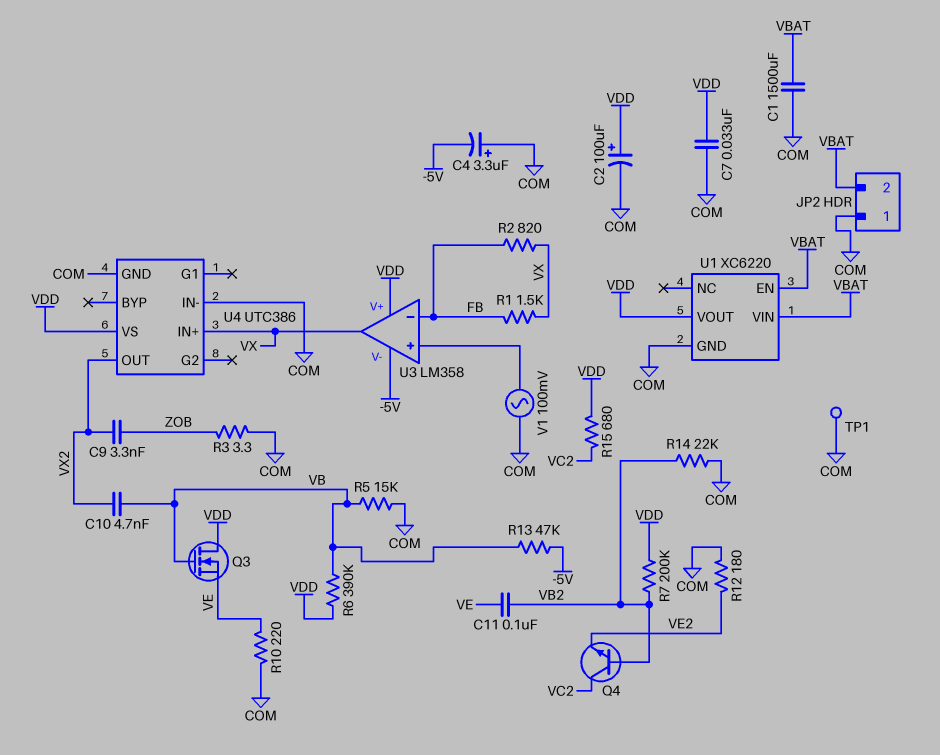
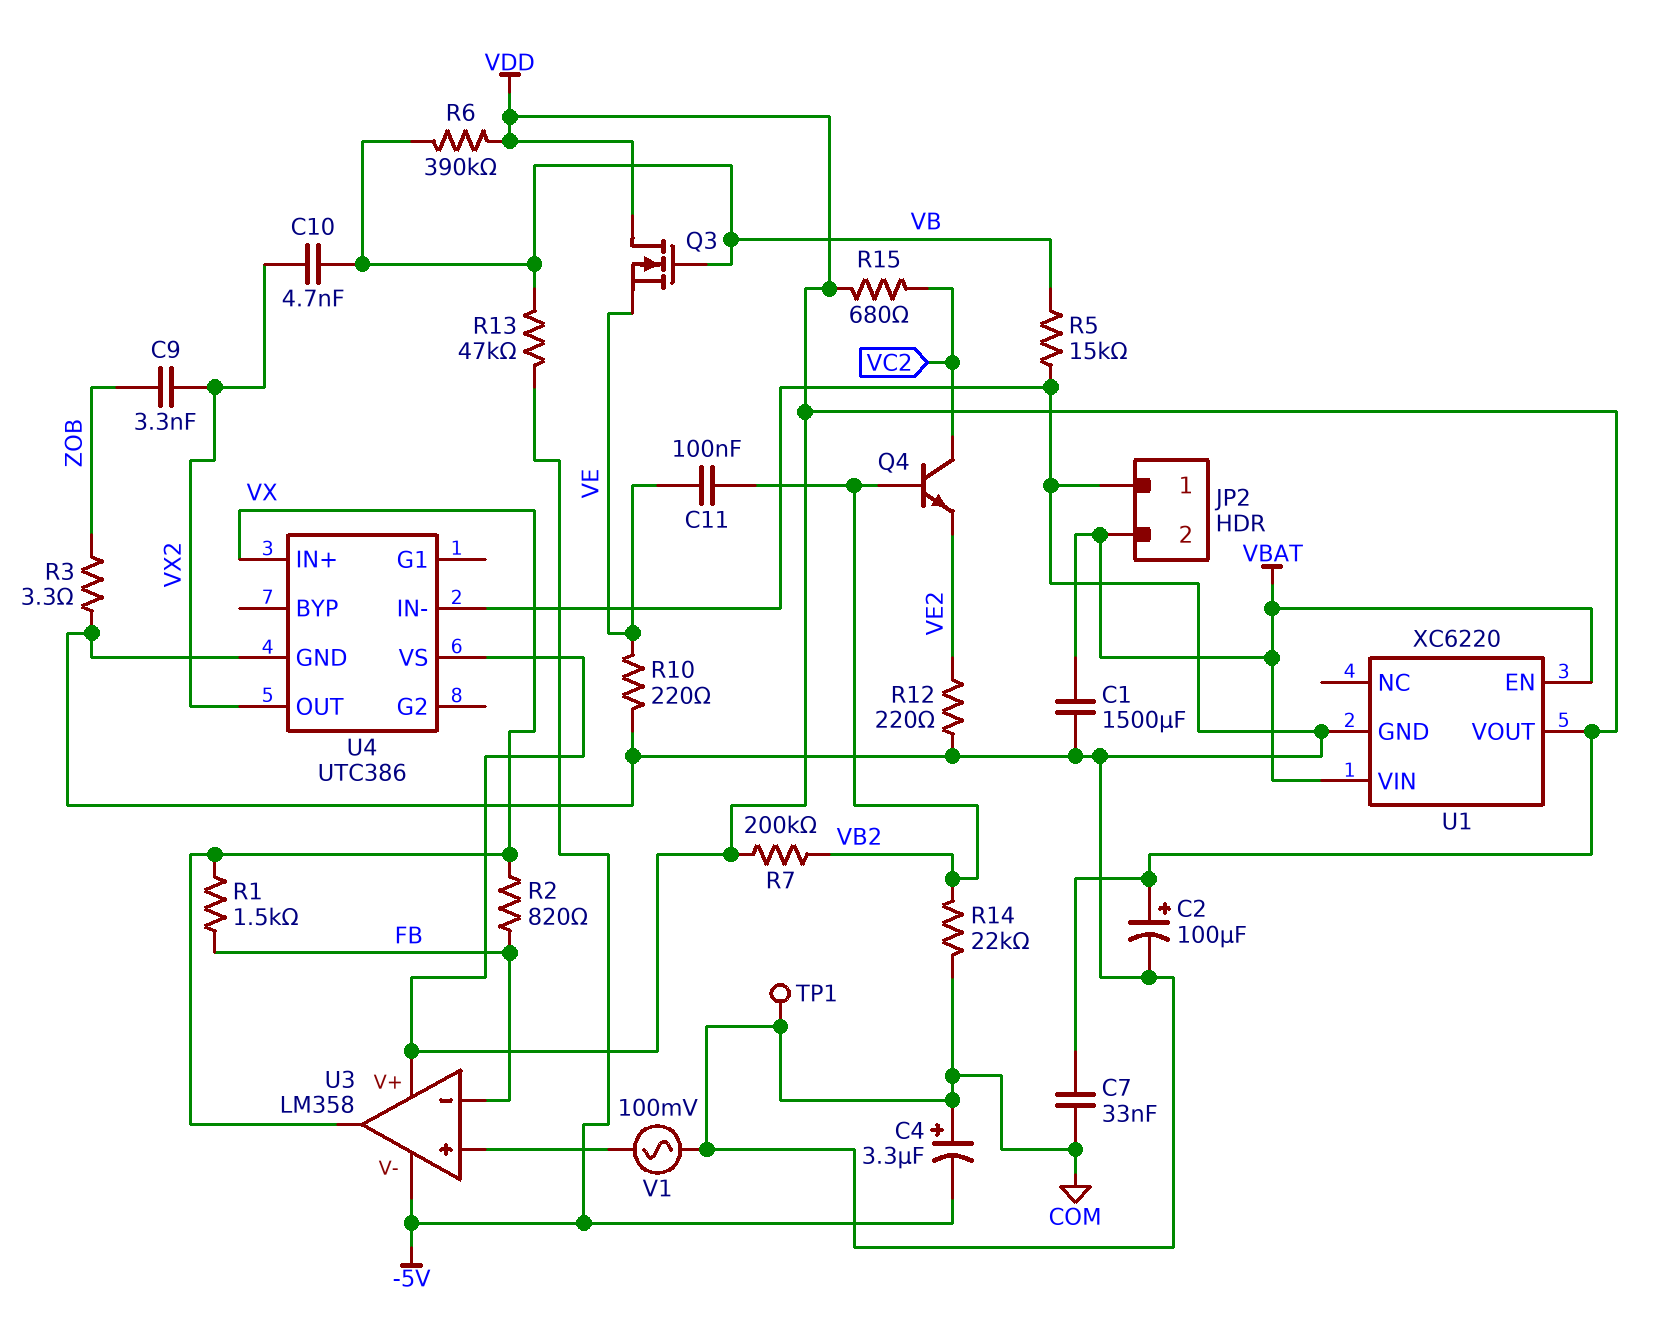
R12: 180 (COM, VE2) -> 220 (COM, VE2)

